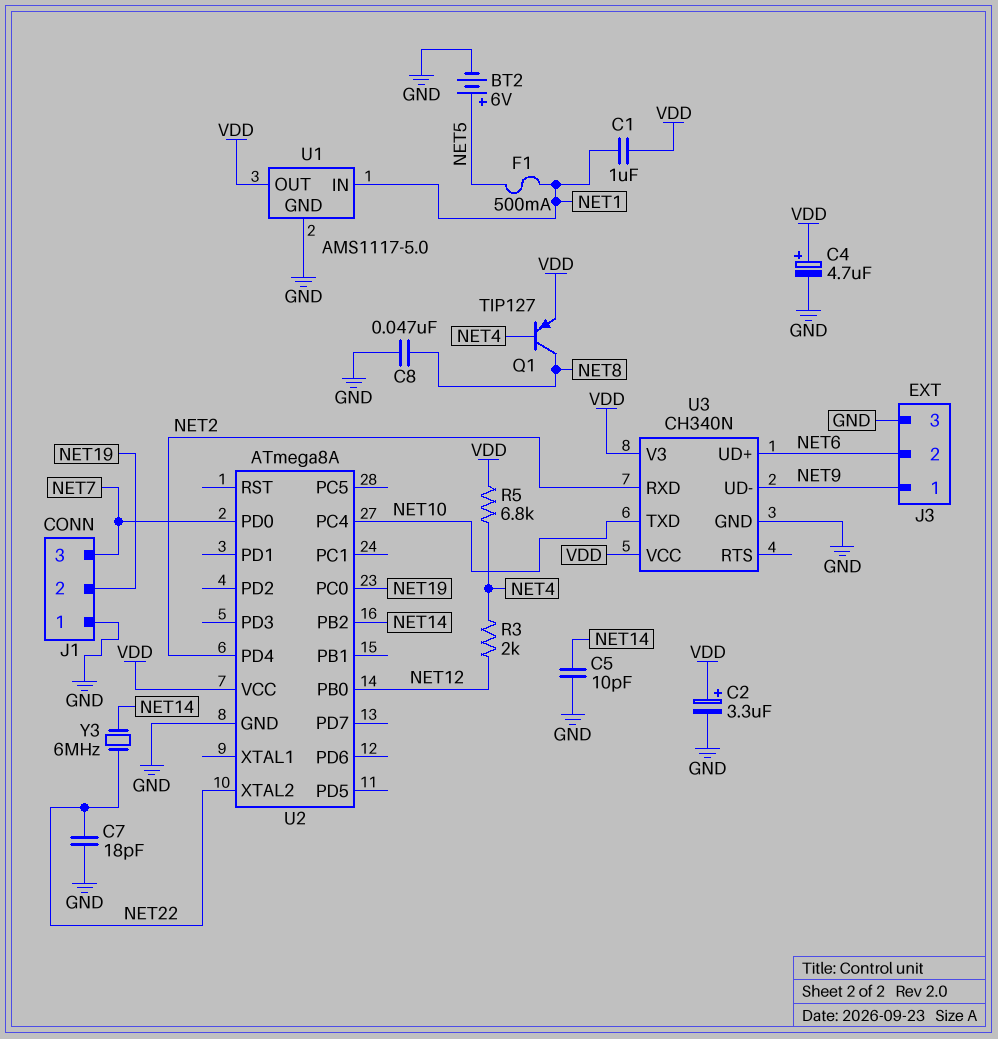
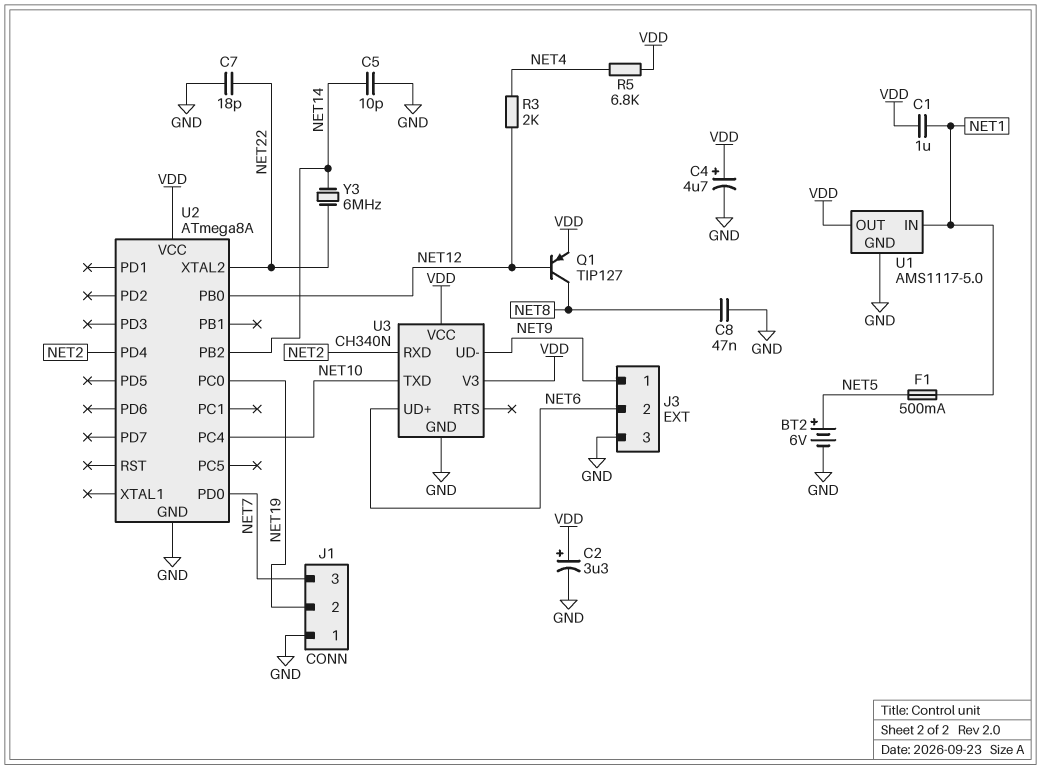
Q1: PNP TIP127 (B NET4, C NET8, E VDD) -> PNP TIP127 (B NET12, C NET8, E VDD)

